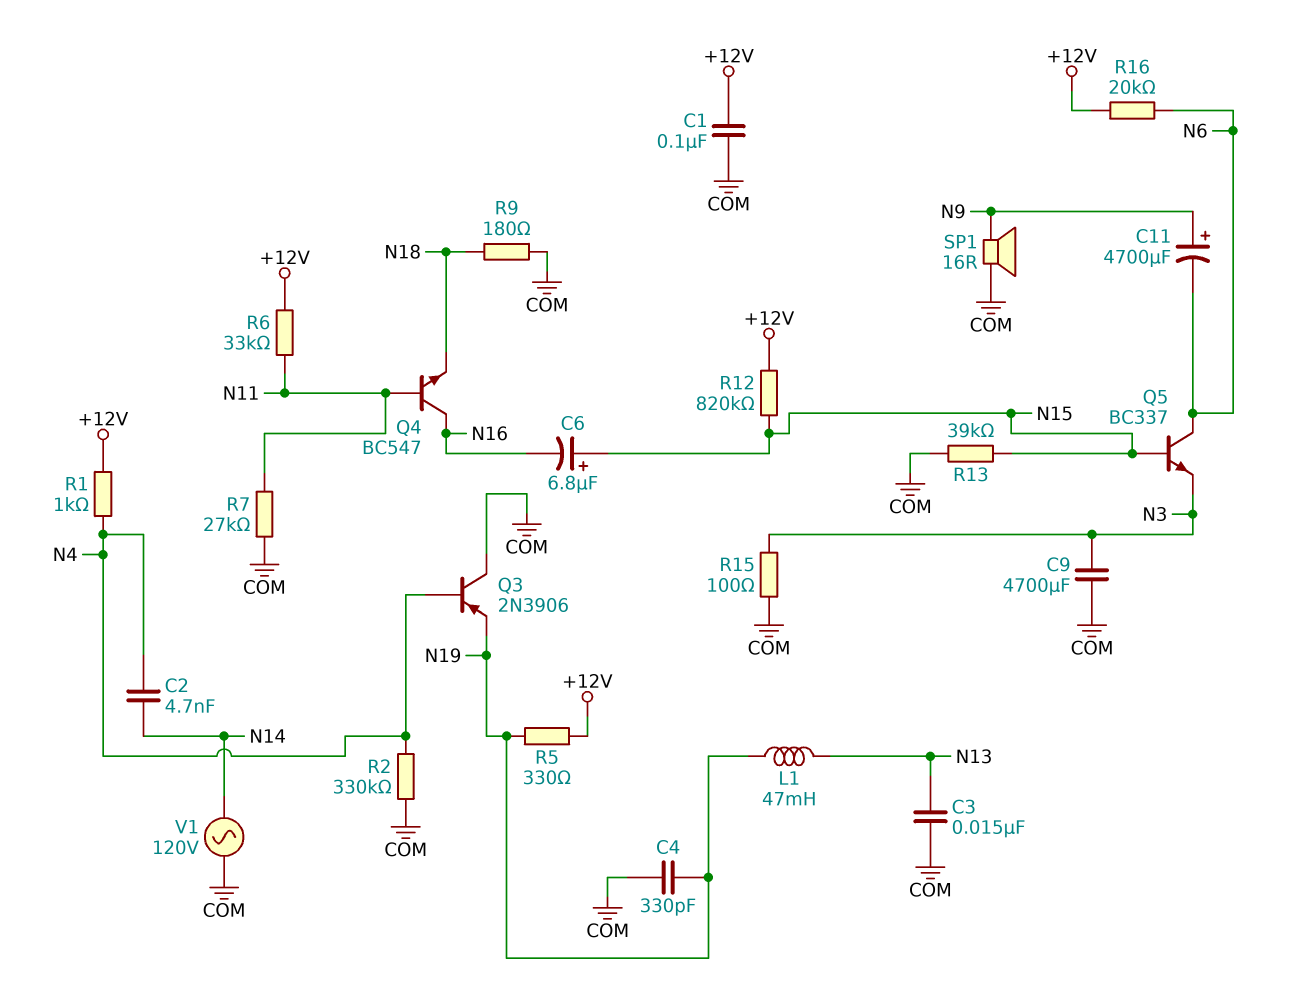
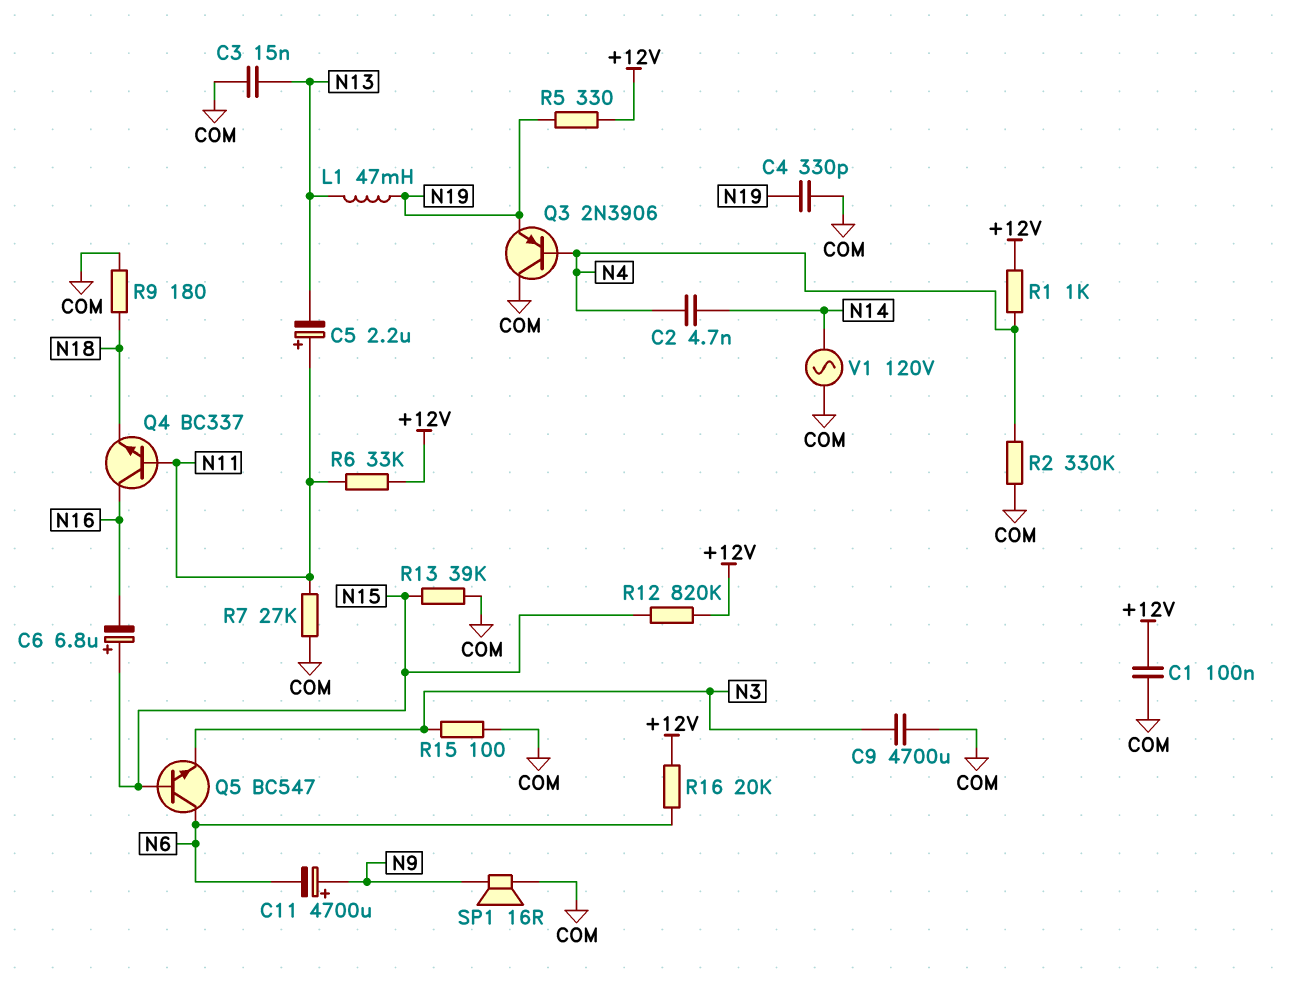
C5: none -> 2.2uF (plus N11, minus N13)
Q4: NPN BC547 (B N11, C N16, E N18) -> NPN BC337 (B N11, C N16, E N18)
Q5: NPN BC337 (B N15, C N6, E N3) -> NPN BC547 (B N15, C N6, E N3)

